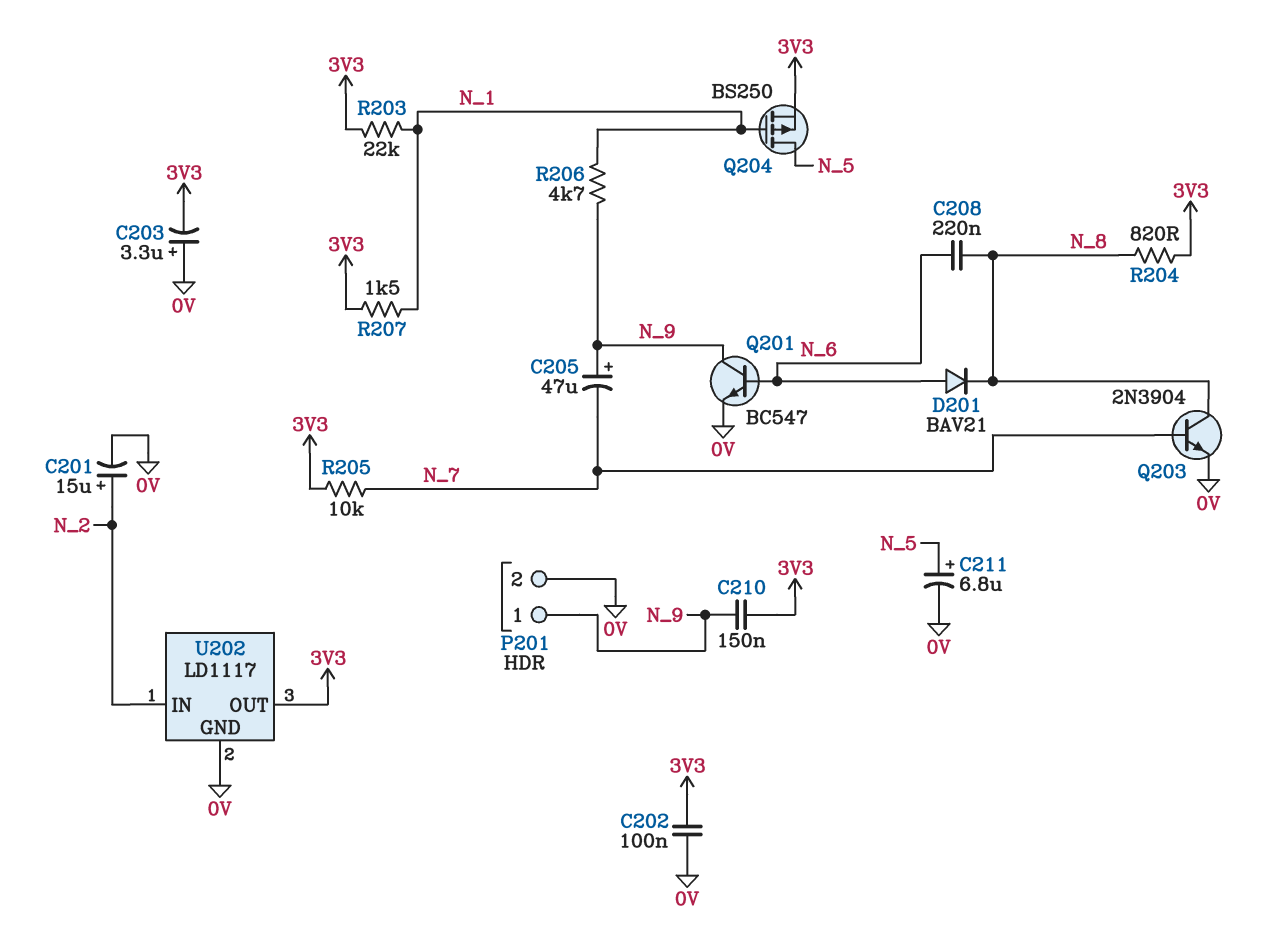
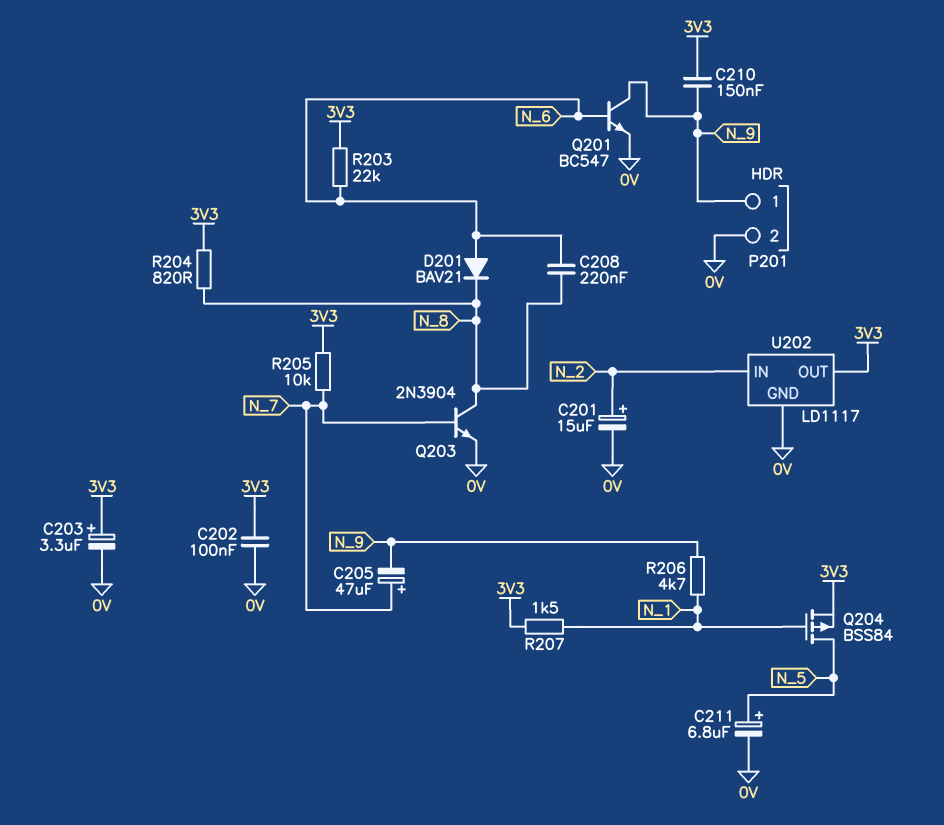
C203: 3.3uF (plus 0V, minus 3V3) -> 3.3uF (plus 3V3, minus 0V)
C205: 47uF (plus N_9, minus N_7) -> 47uF (plus N_7, minus N_9)
Q204: PMOS BS250 (G N_1, D N_5, S 3V3) -> PMOS BSS84 (G N_1, D N_5, S 3V3)
R203: 22k (3V3, N_1) -> 22k (3V3, N_6)

